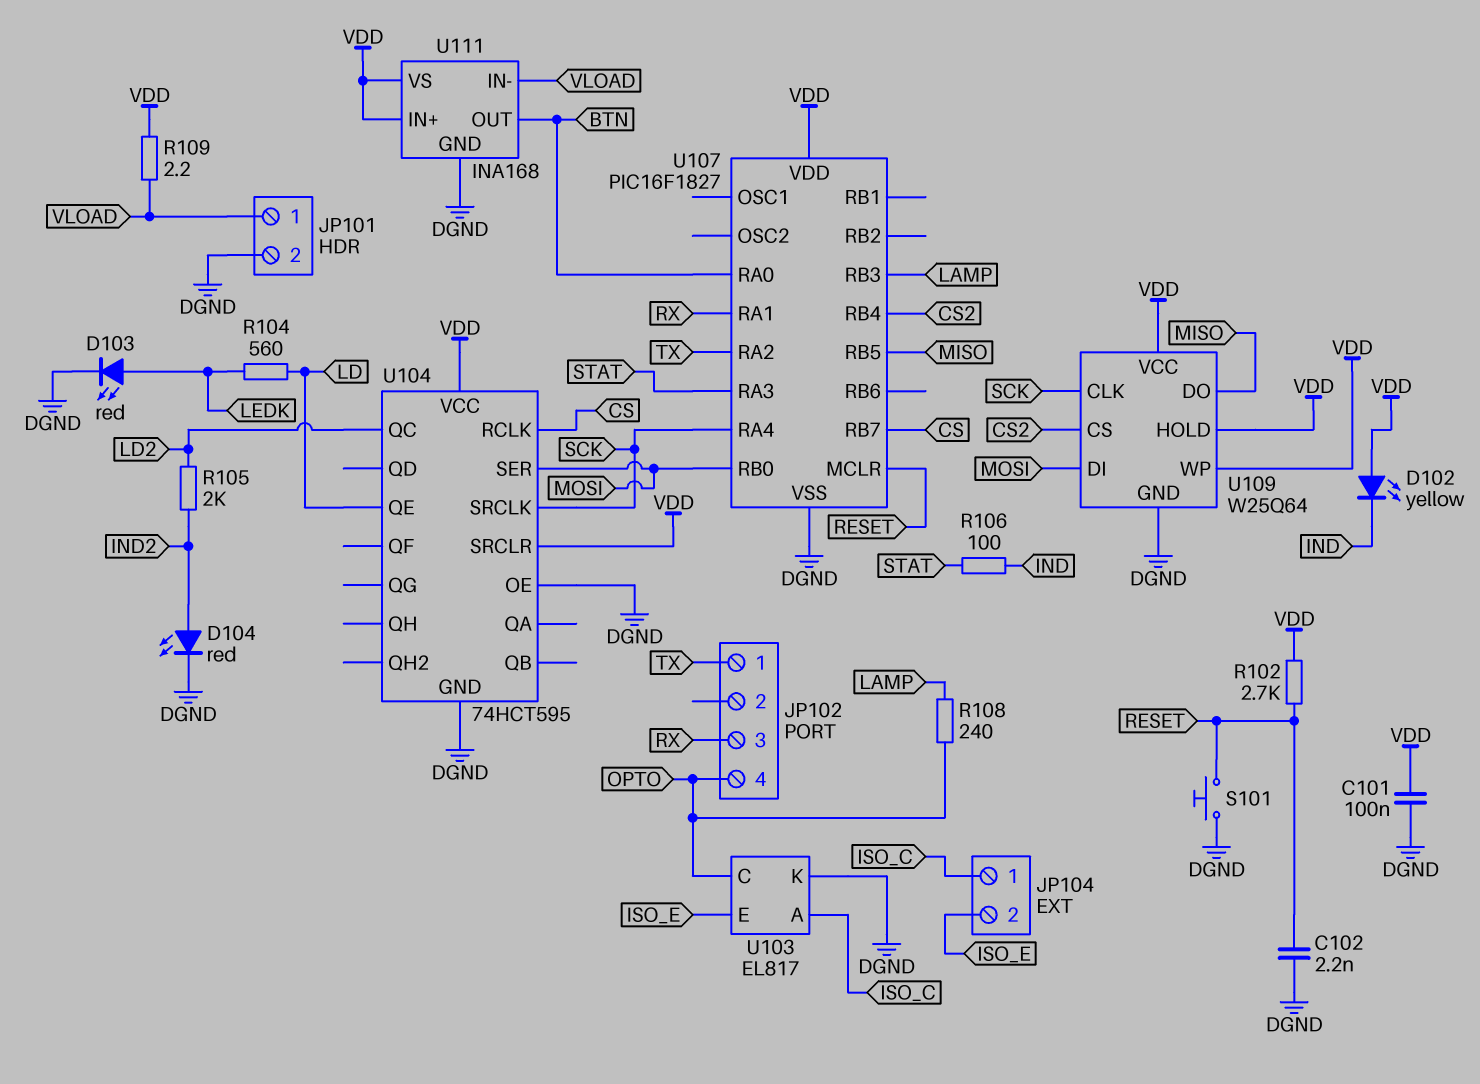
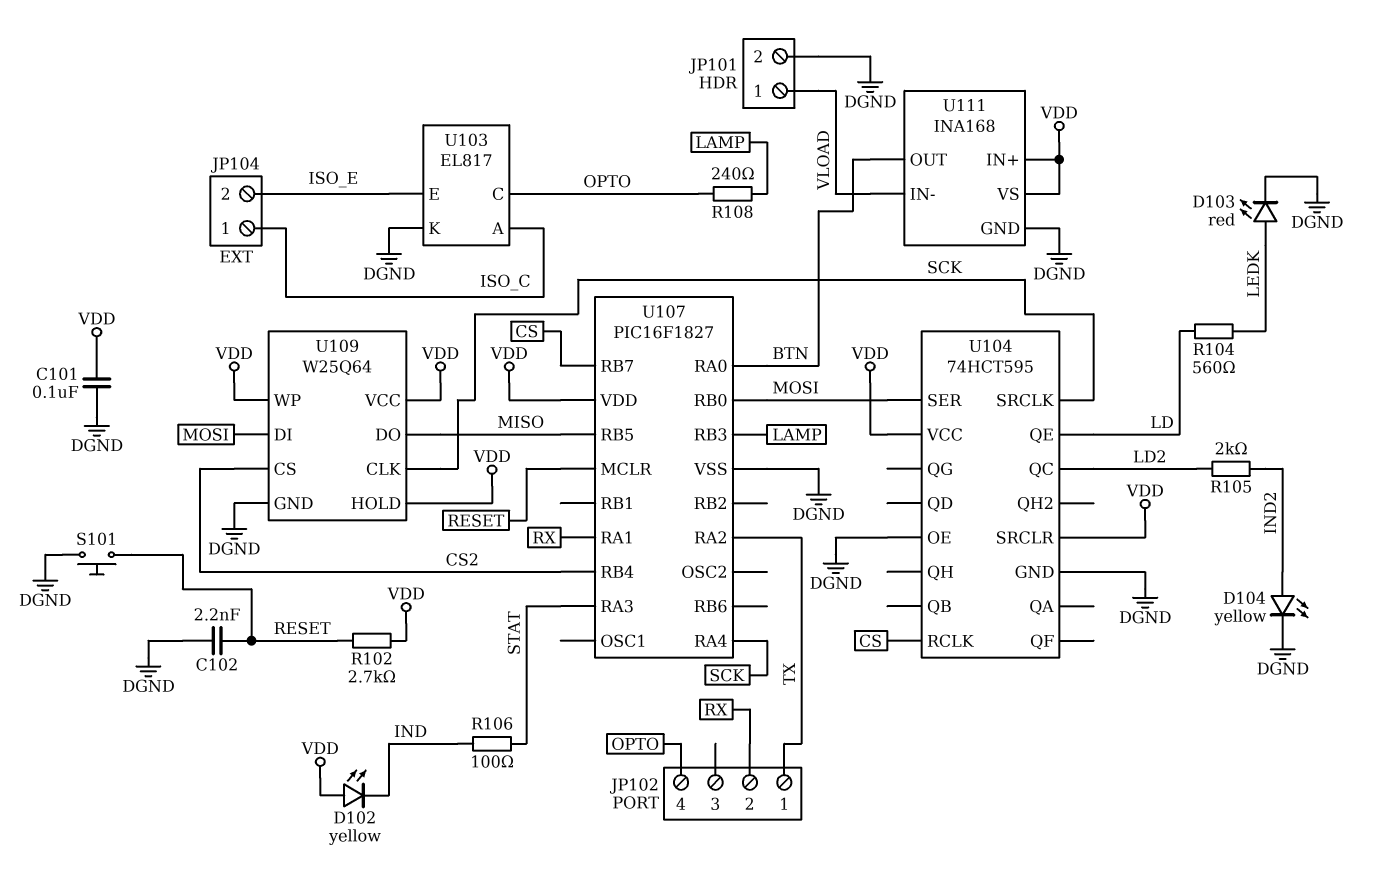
D104: LED red (A IND2, K DGND) -> LED yellow (A IND2, K DGND)
JP102 pin 2: none -> RX
JP102 pin 3: RX -> none
R109: 2.2 (VDD, VLOAD) -> none

